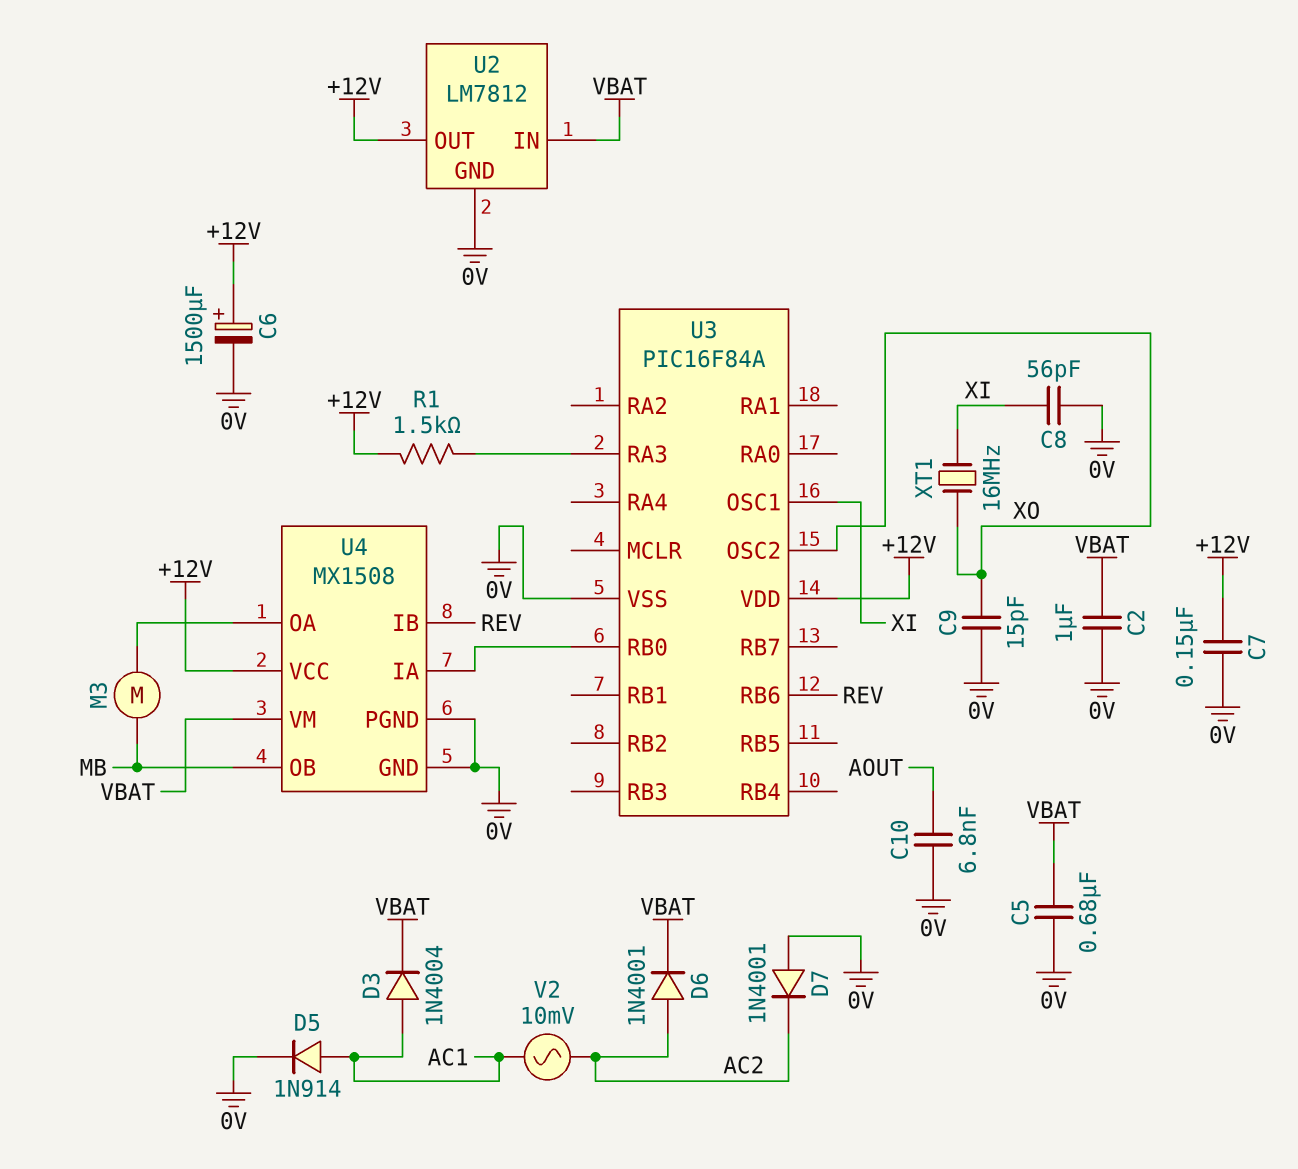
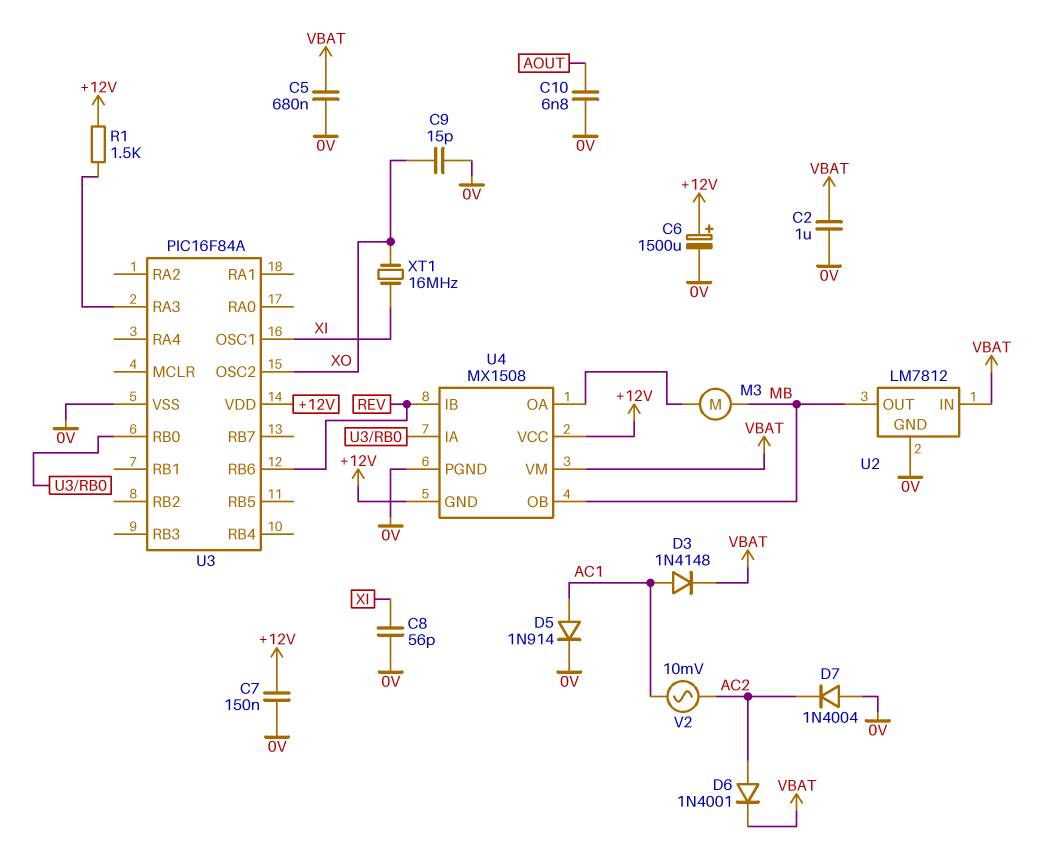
D3: diode 1N4004 (A AC1, K VBAT) -> diode 1N4148 (A AC1, K VBAT)
D7: diode 1N4001 (A 0V, K AC2) -> diode 1N4004 (A 0V, K AC2)
U2 pin OUT: +12V -> MB
U4 pin GND: 0V -> +12V

